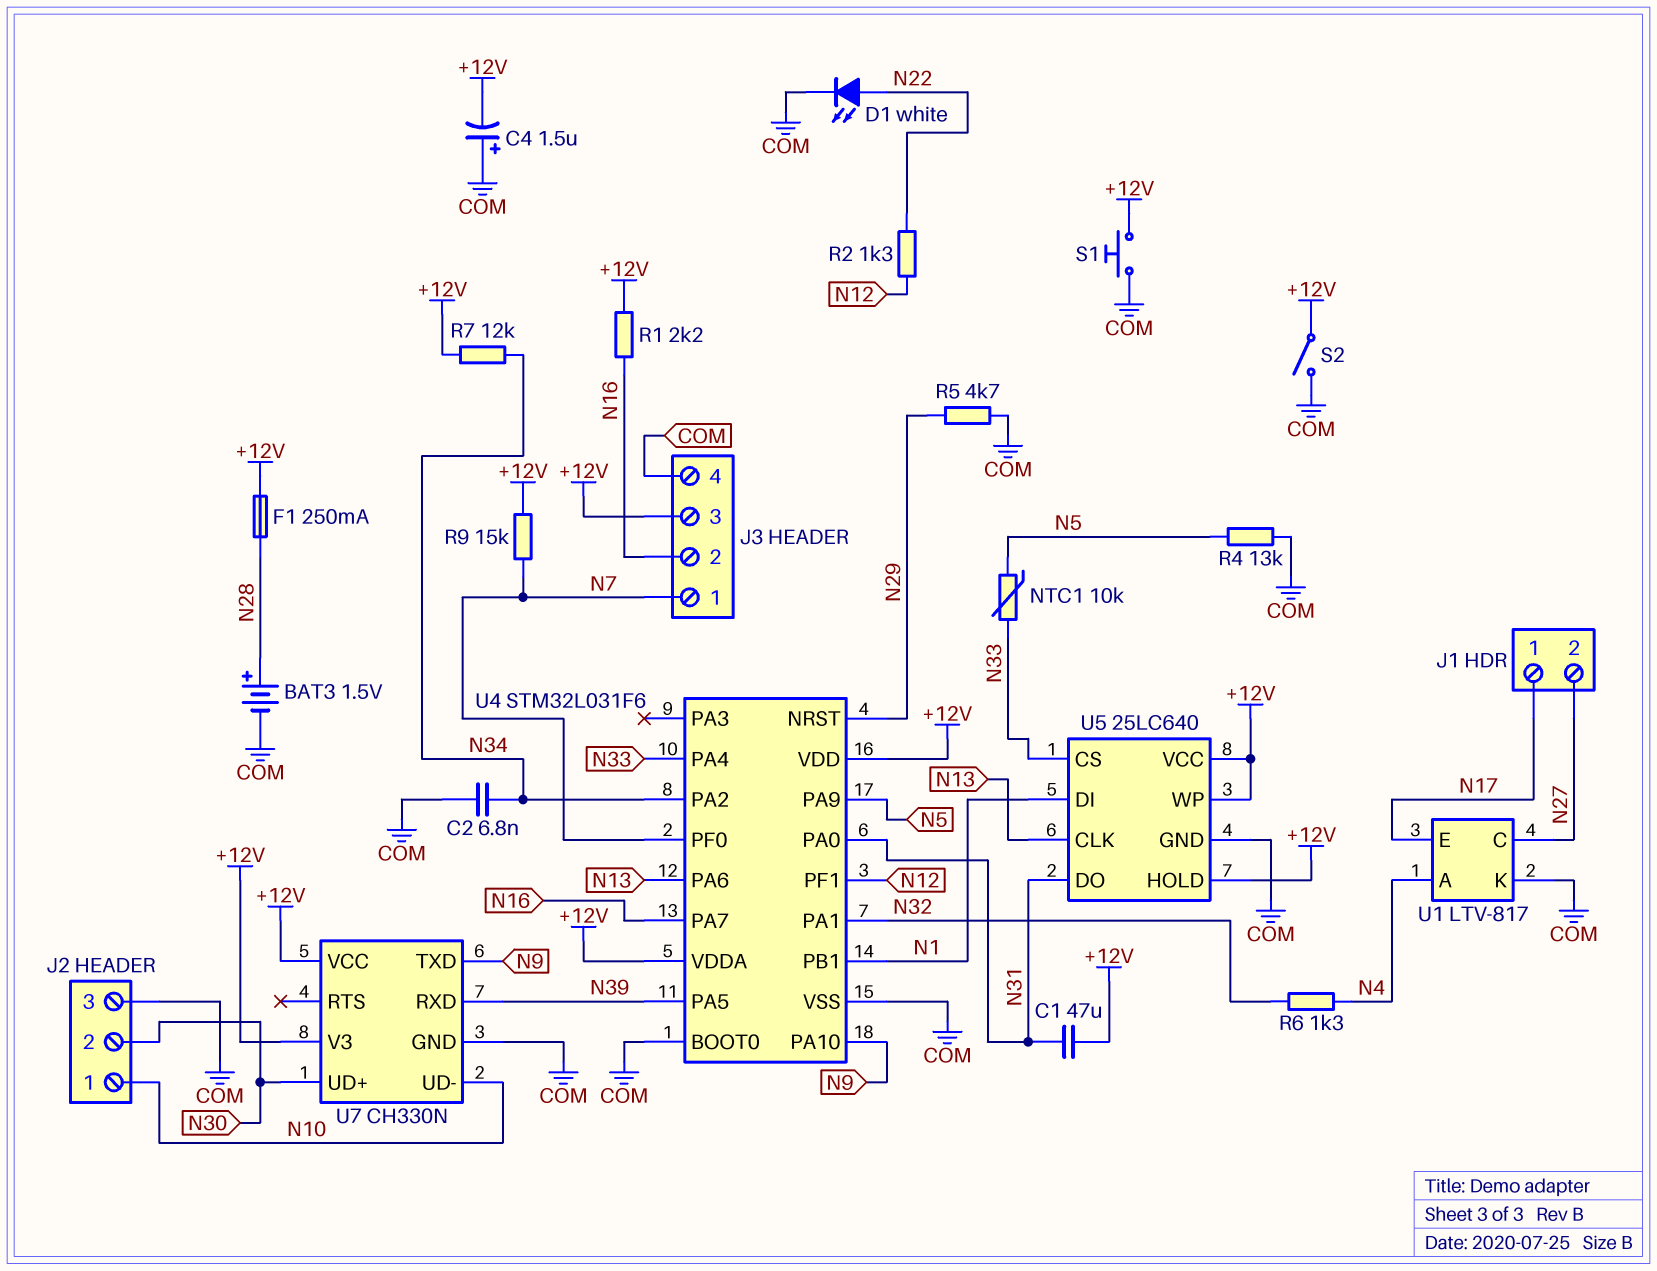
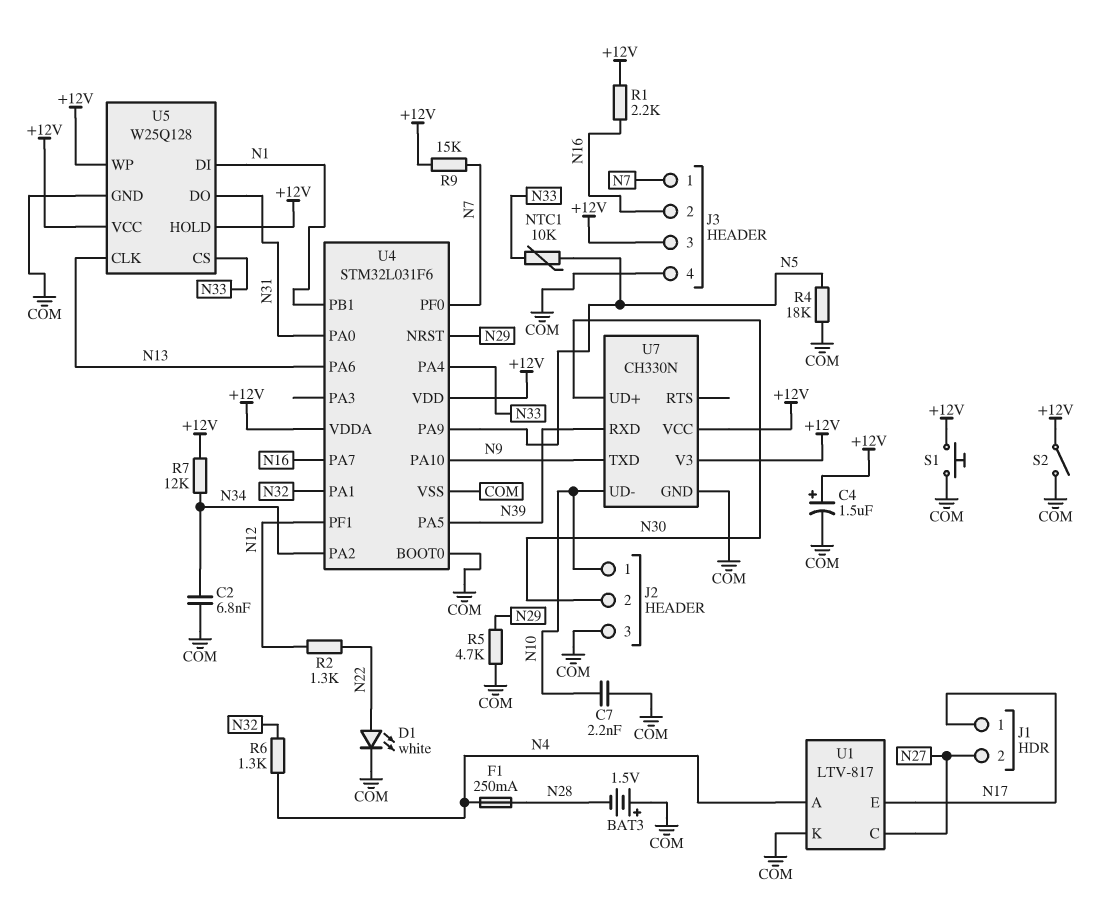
BAT3: 1.5V (plus N28, minus COM) -> 1.5V (plus COM, minus N28)
C1: 47uF (+12V, N31) -> none
C4: 1.5uF (plus COM, minus +12V) -> 1.5uF (plus +12V, minus COM)
C7: none -> 2.2nF (COM, N10)
F1: 250mA (+12V, N28) -> 250mA (N4, N28)
R4: 13k (COM, N5) -> 18k (COM, N5)
U5: 25LC640 -> W25Q128

